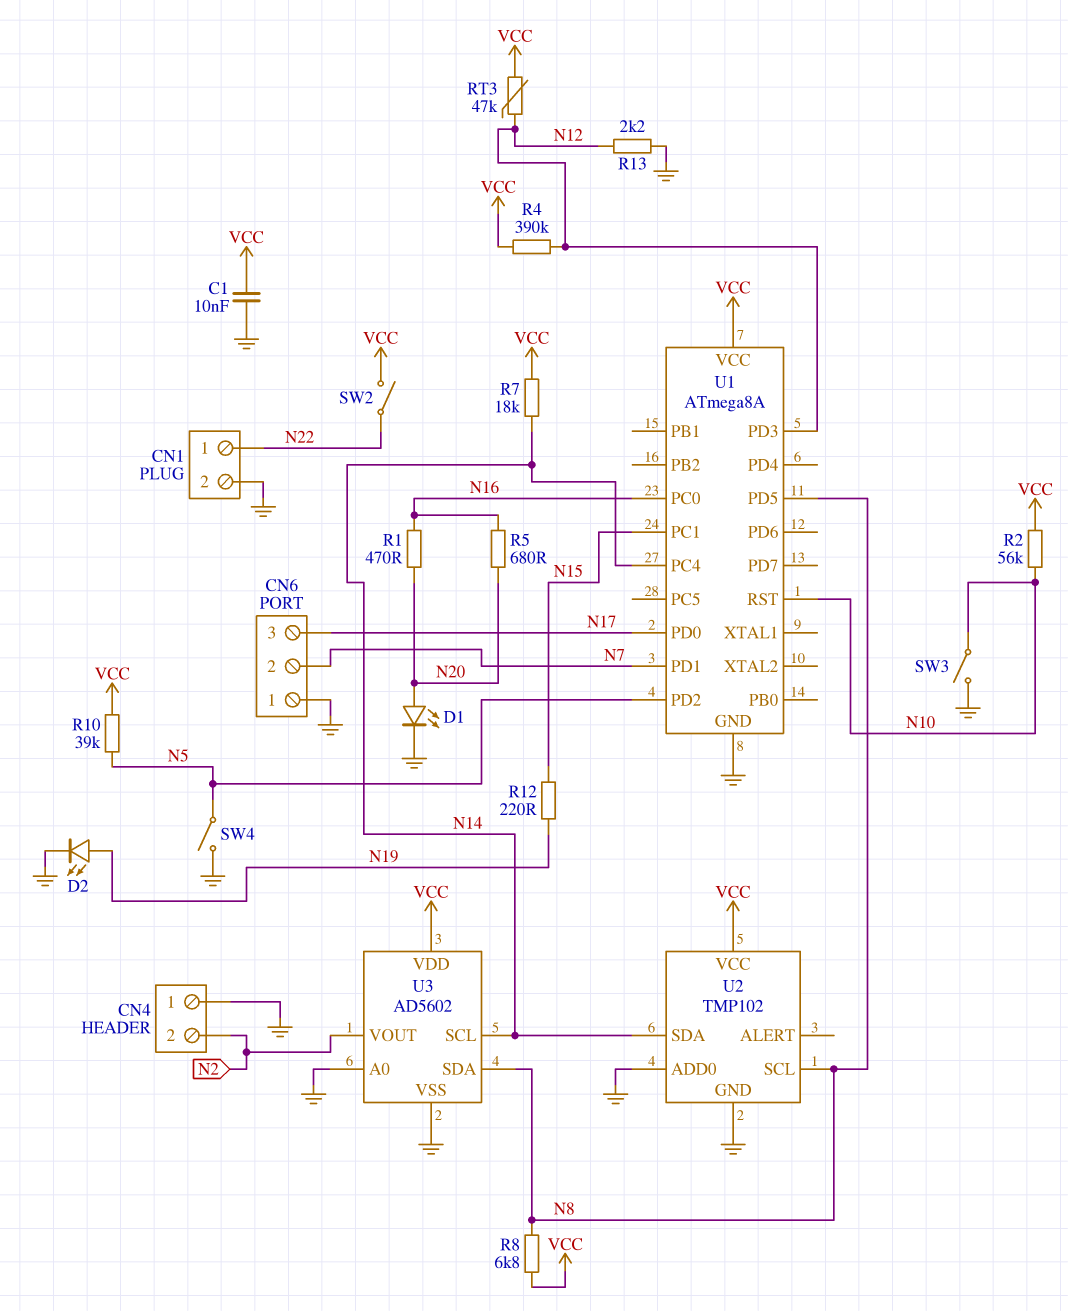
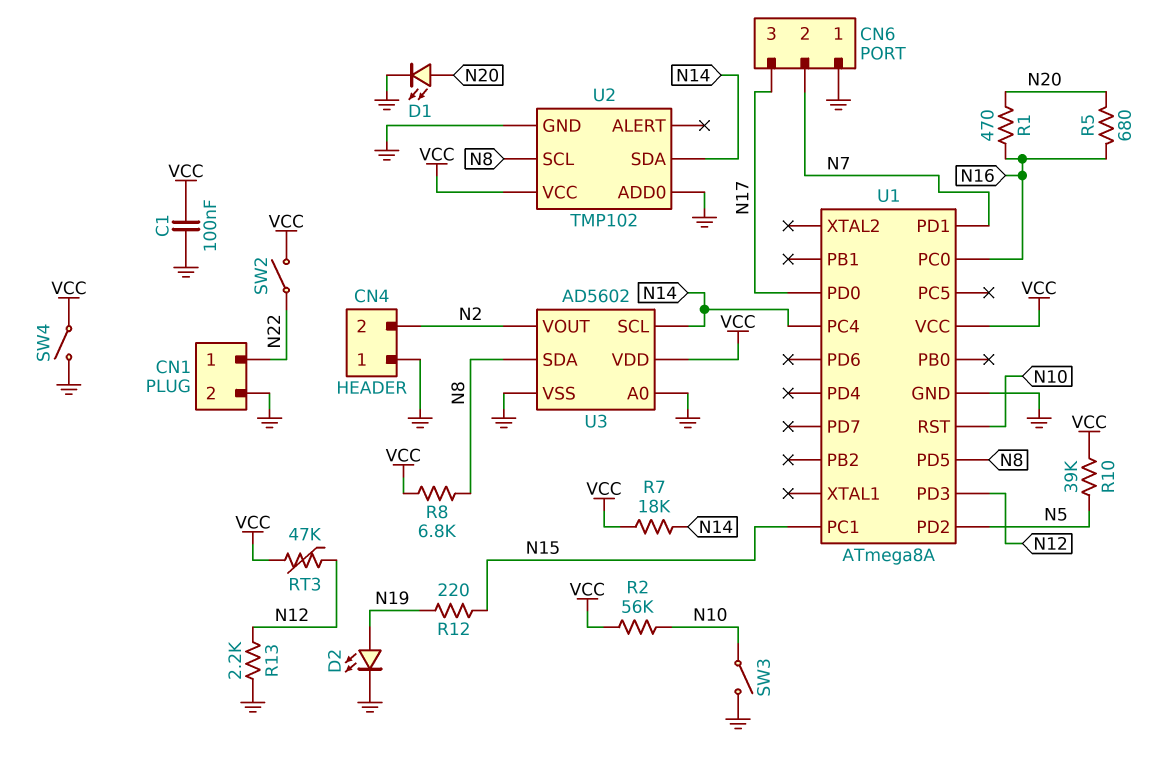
C1: 10nF (GND, VCC) -> 100nF (GND, VCC)
R4: 390k (N12, VCC) -> none
SW4: switch (GND, N5) -> switch (GND, VCC)

